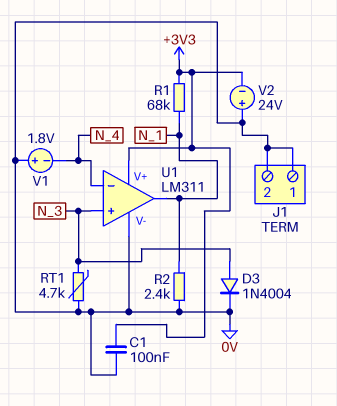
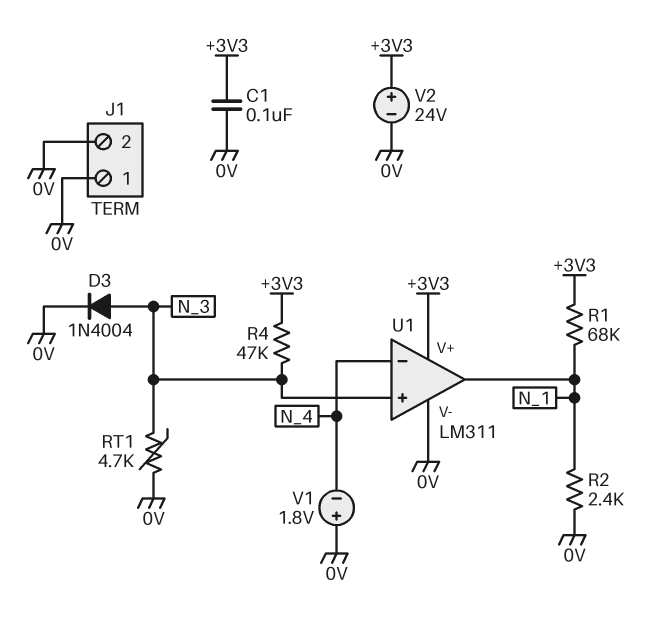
R4: none -> 47k (+3V3, N_3)
V2: 24V (plus 0V, minus +3V3) -> 24V (plus +3V3, minus 0V)

